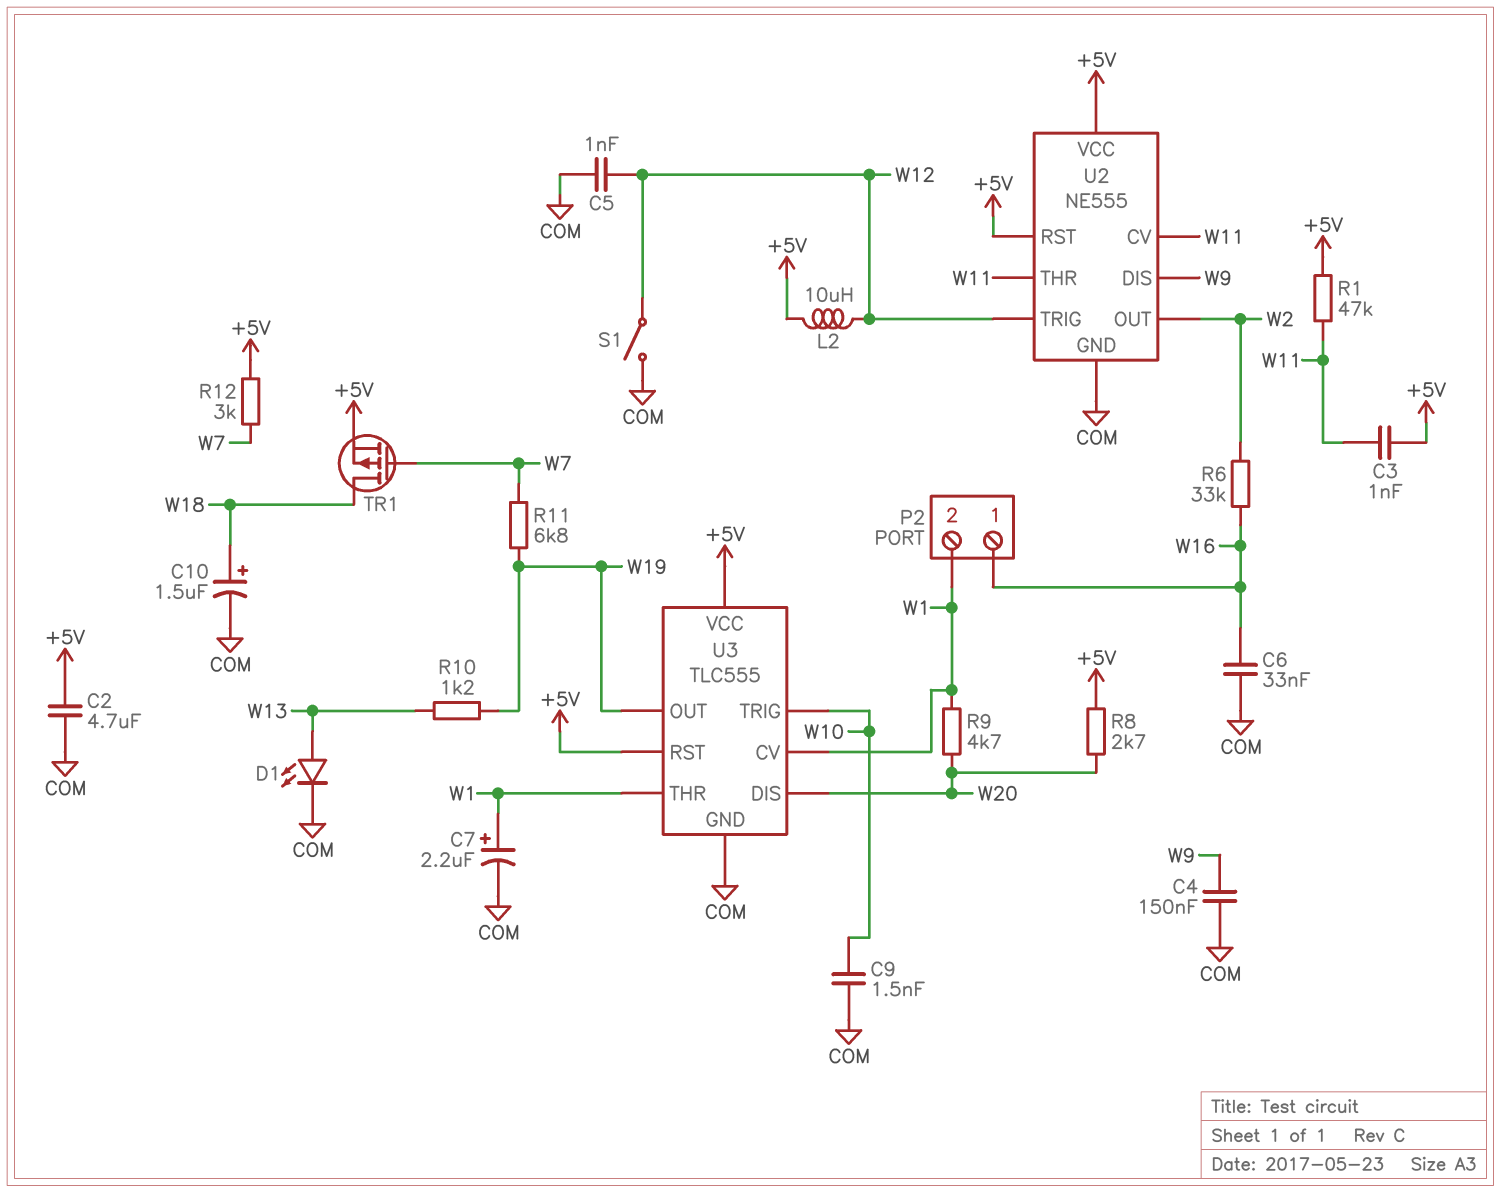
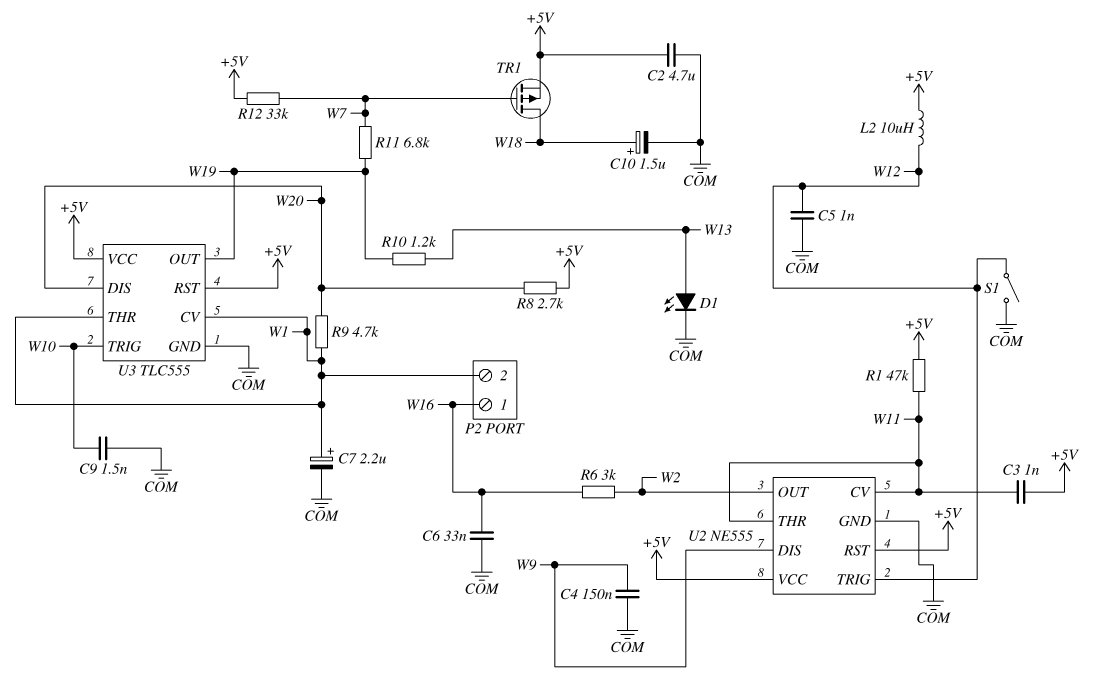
R6: 33k (W2, W16) -> 3k (W2, W16)
R12: 3k (+5V, W7) -> 33k (+5V, W7)

